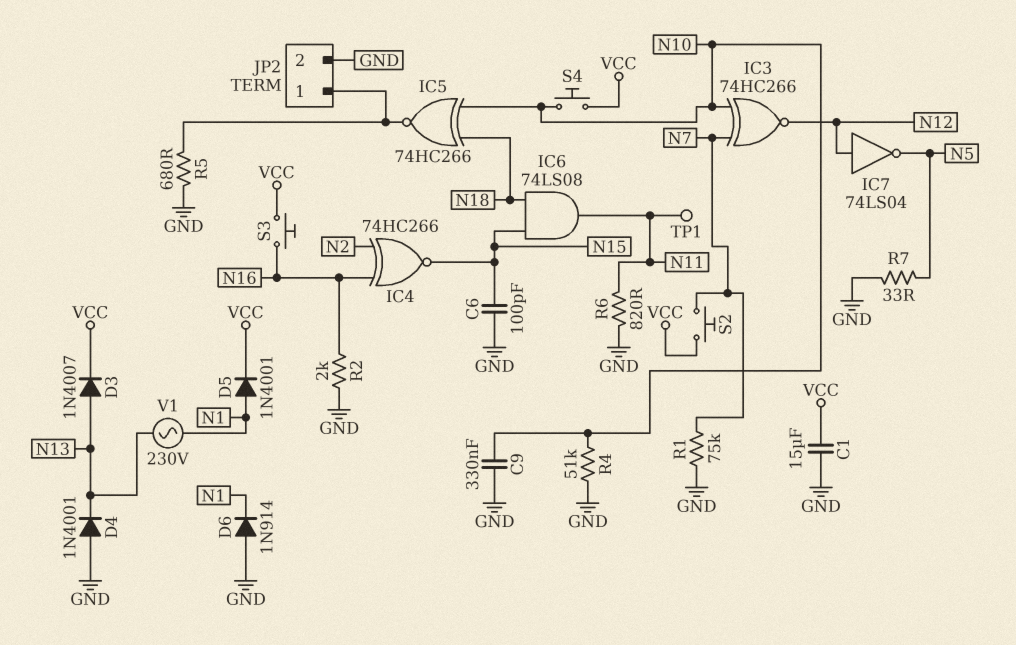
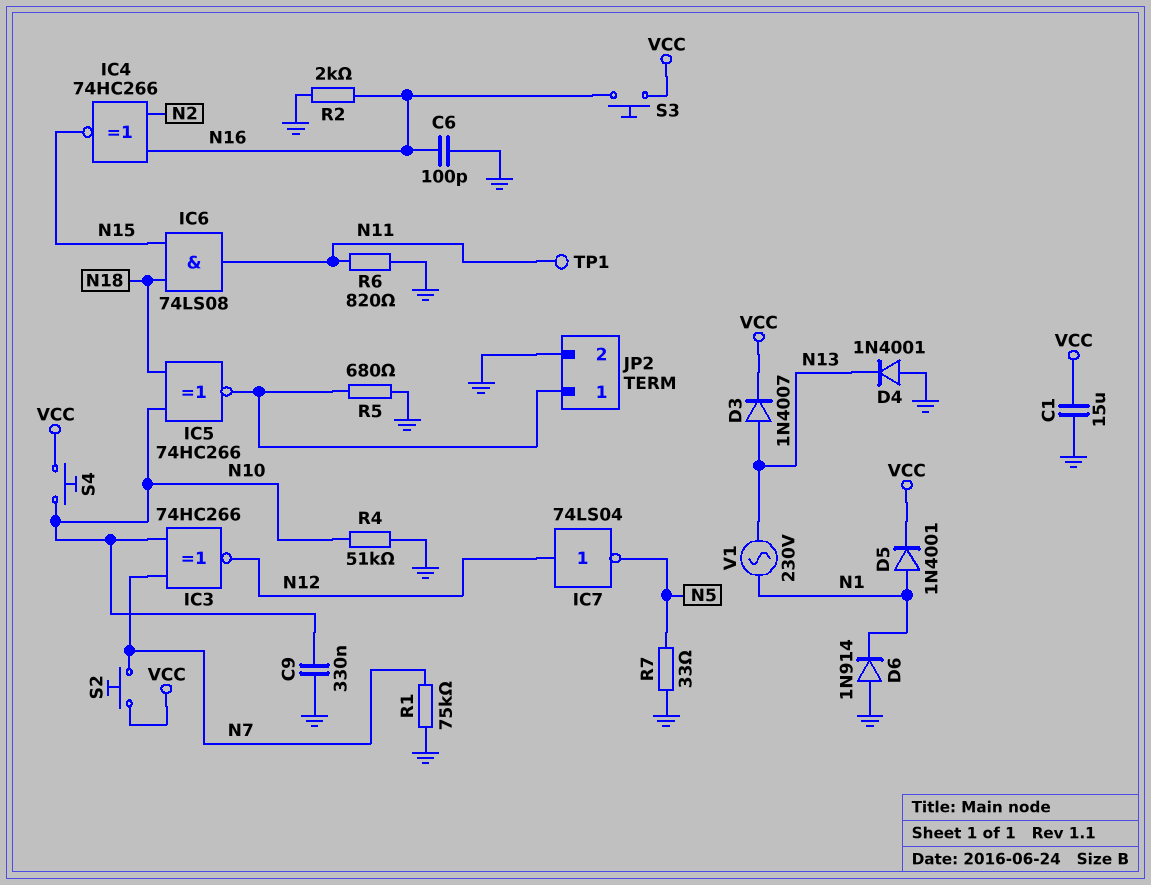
C6: 100pF (GND, N15) -> 100pF (GND, N16)

